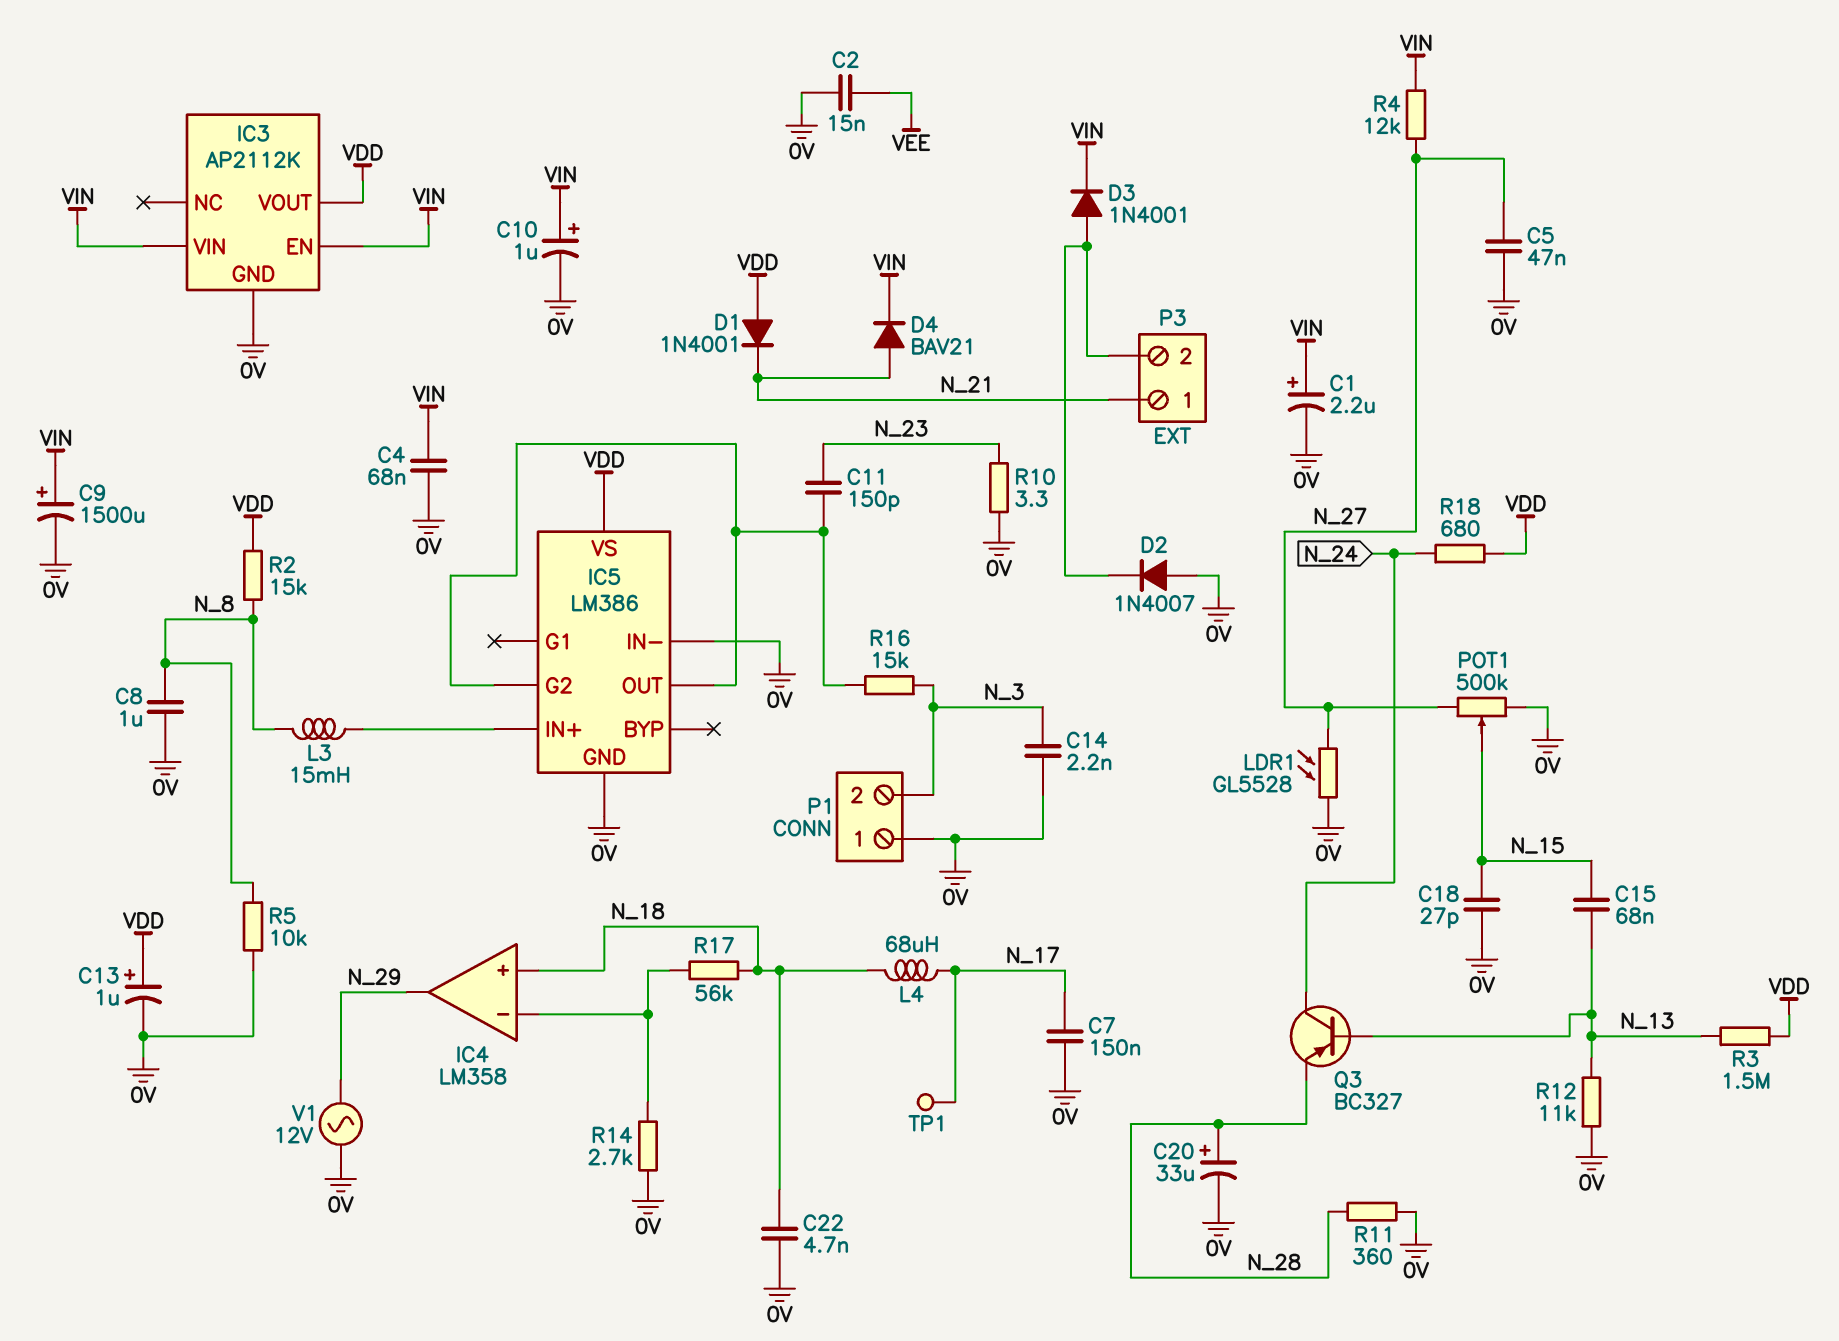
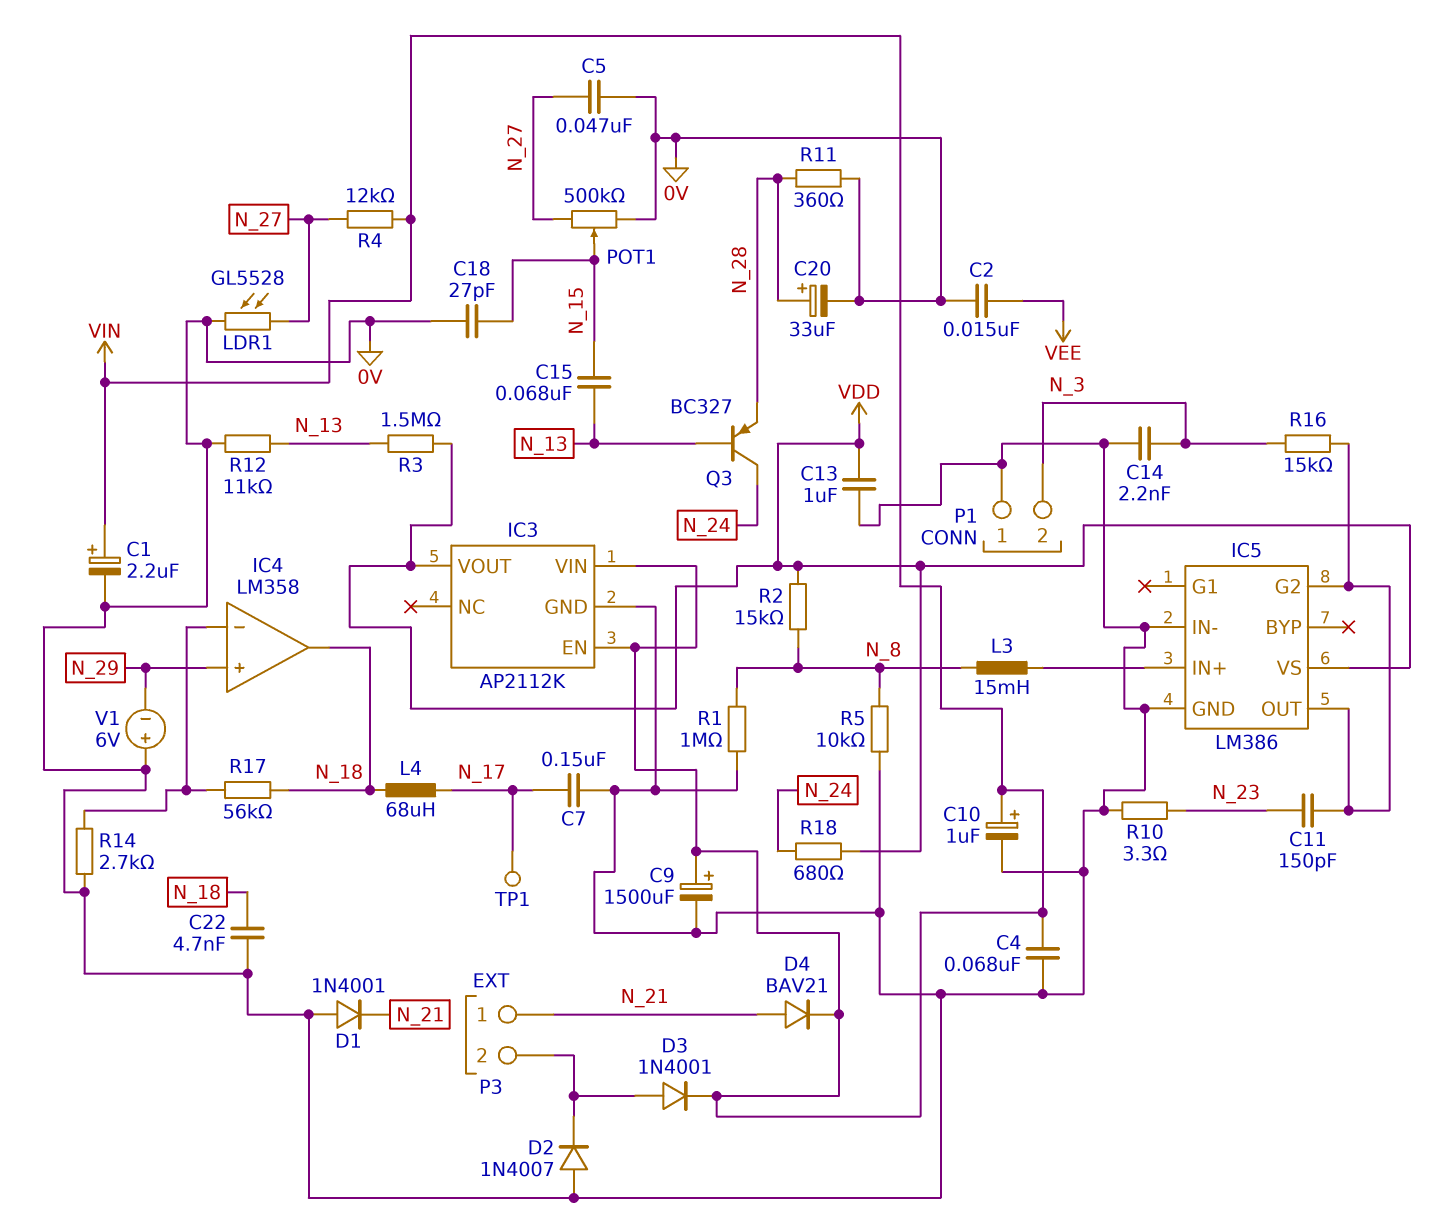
C8: 1uF (0V, N_8) -> none
C13: 1uF (plus VDD, minus 0V) -> 1uF (0V, VDD)
D1: diode 1N4001 (A VDD, K N_21) -> diode 1N4001 (A 0V, K N_21)
IC4 pin in+: N_18 -> N_29
IC4 pin out: N_29 -> N_18
R1: none -> 1M (0V, N_8)
V1: AC 12V (0V, N_29) -> 6V (plus 0V, minus N_29)

